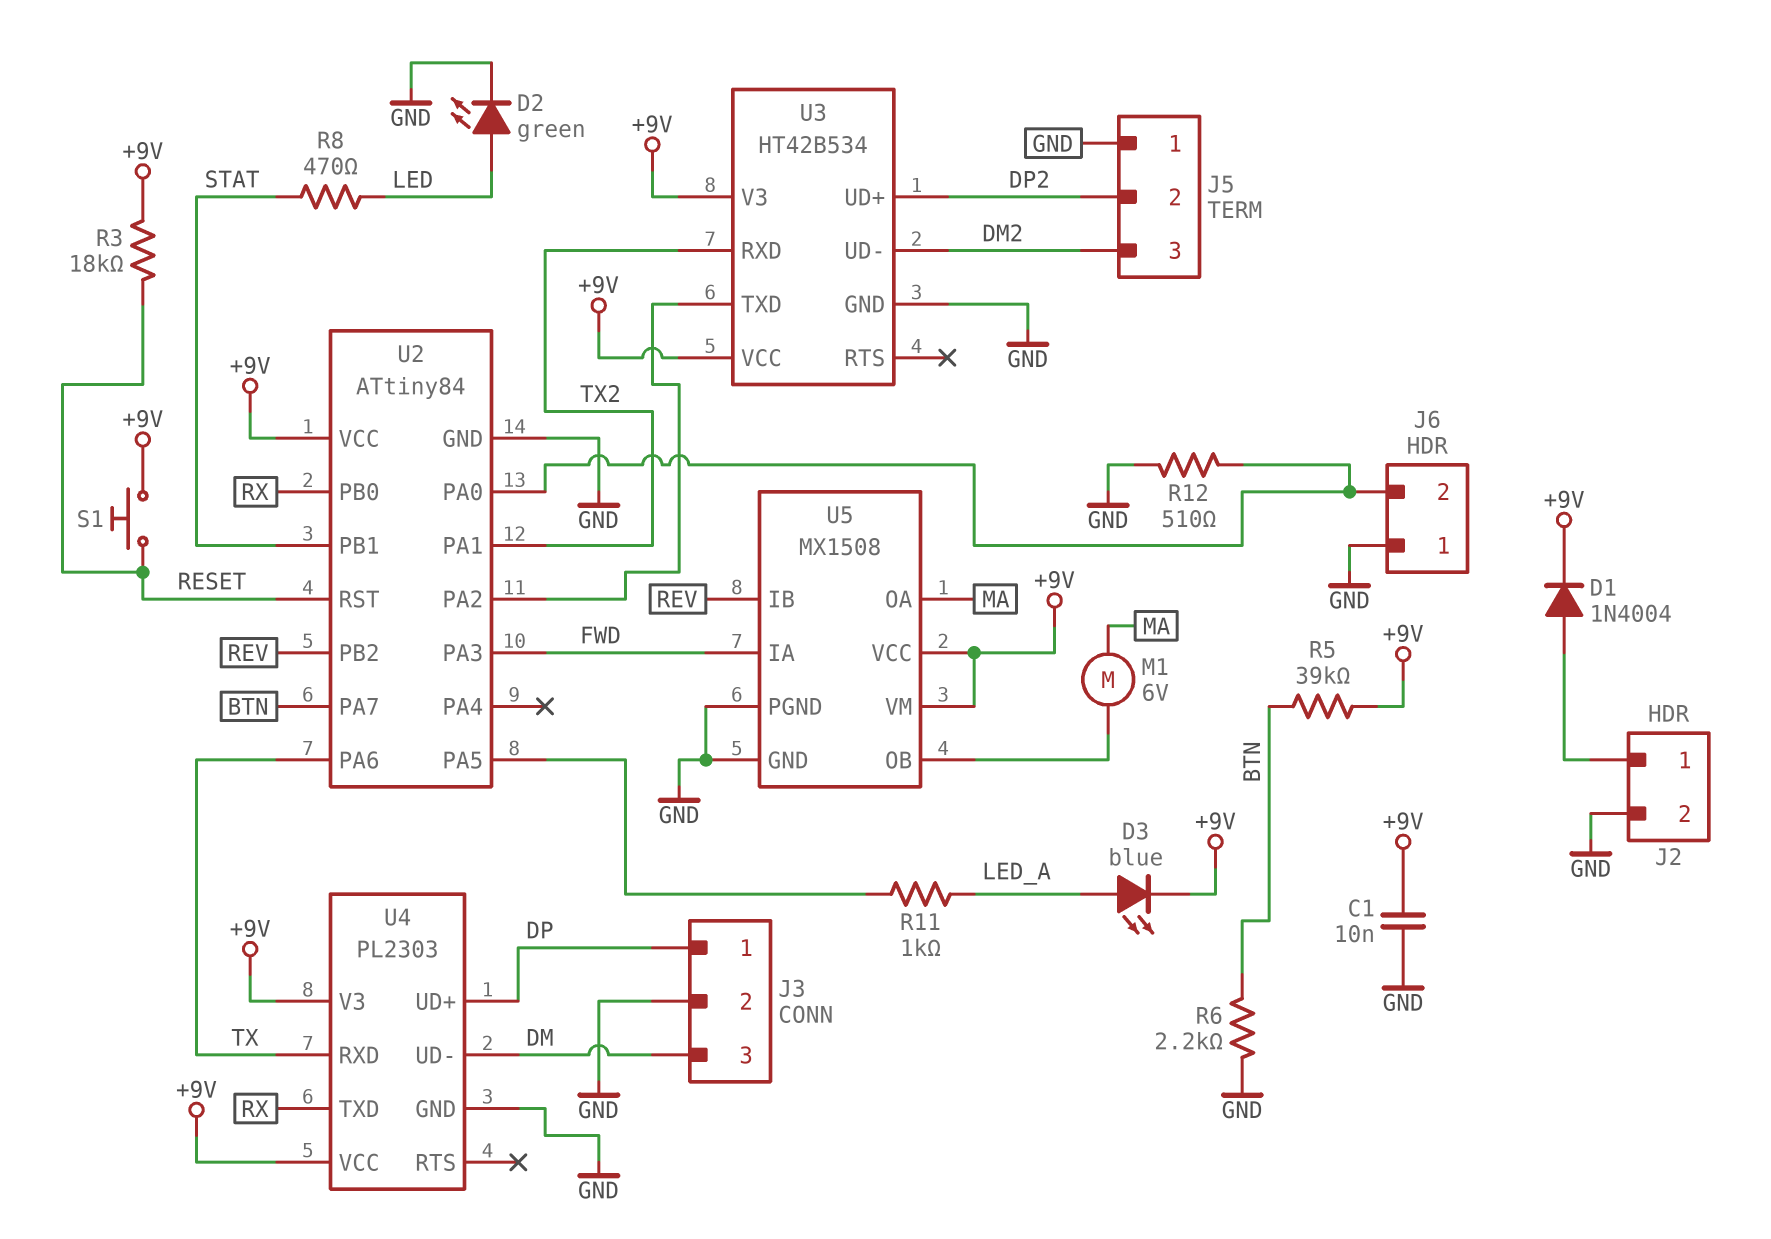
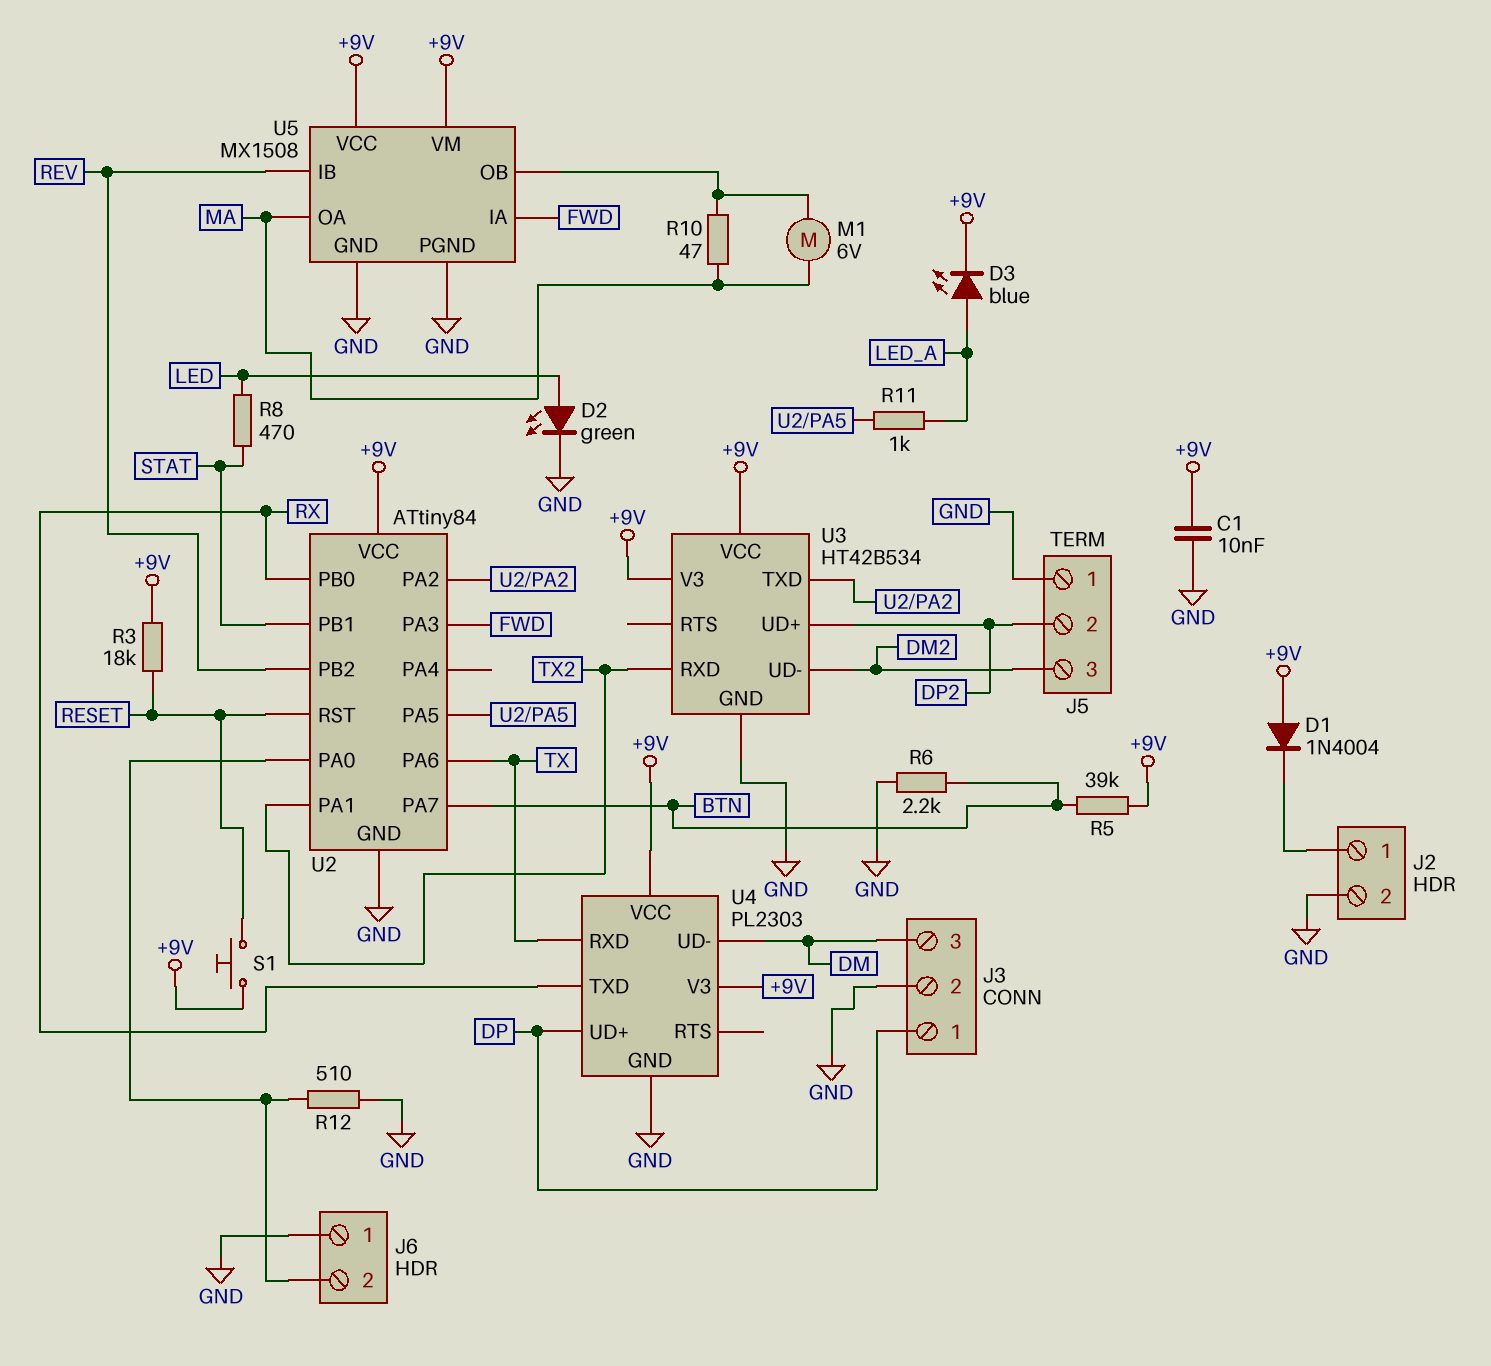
D1: diode 1N4004 (A J2/1, K +9V) -> diode 1N4004 (A +9V, K J2/1)
R10: none -> 47 (MA, U5/OB)

